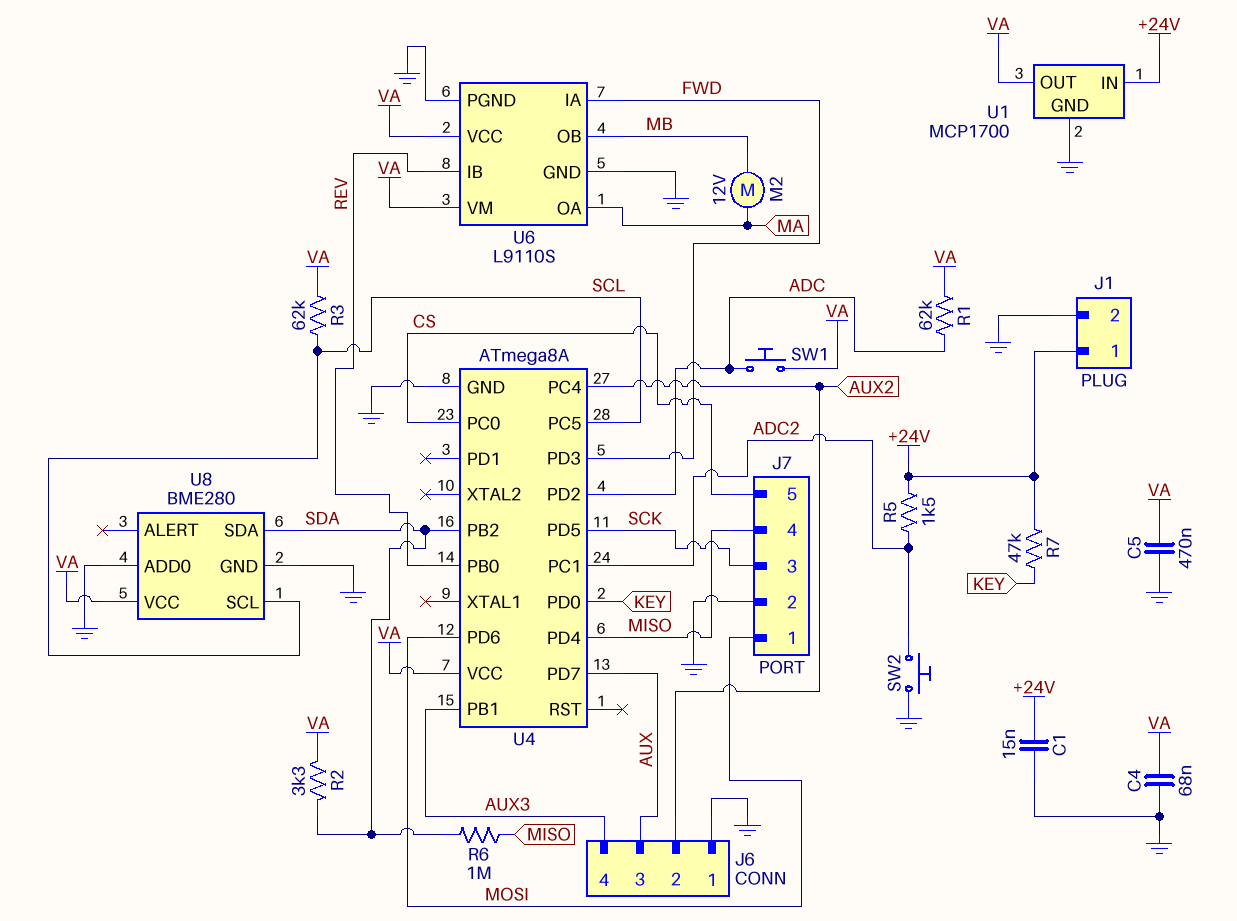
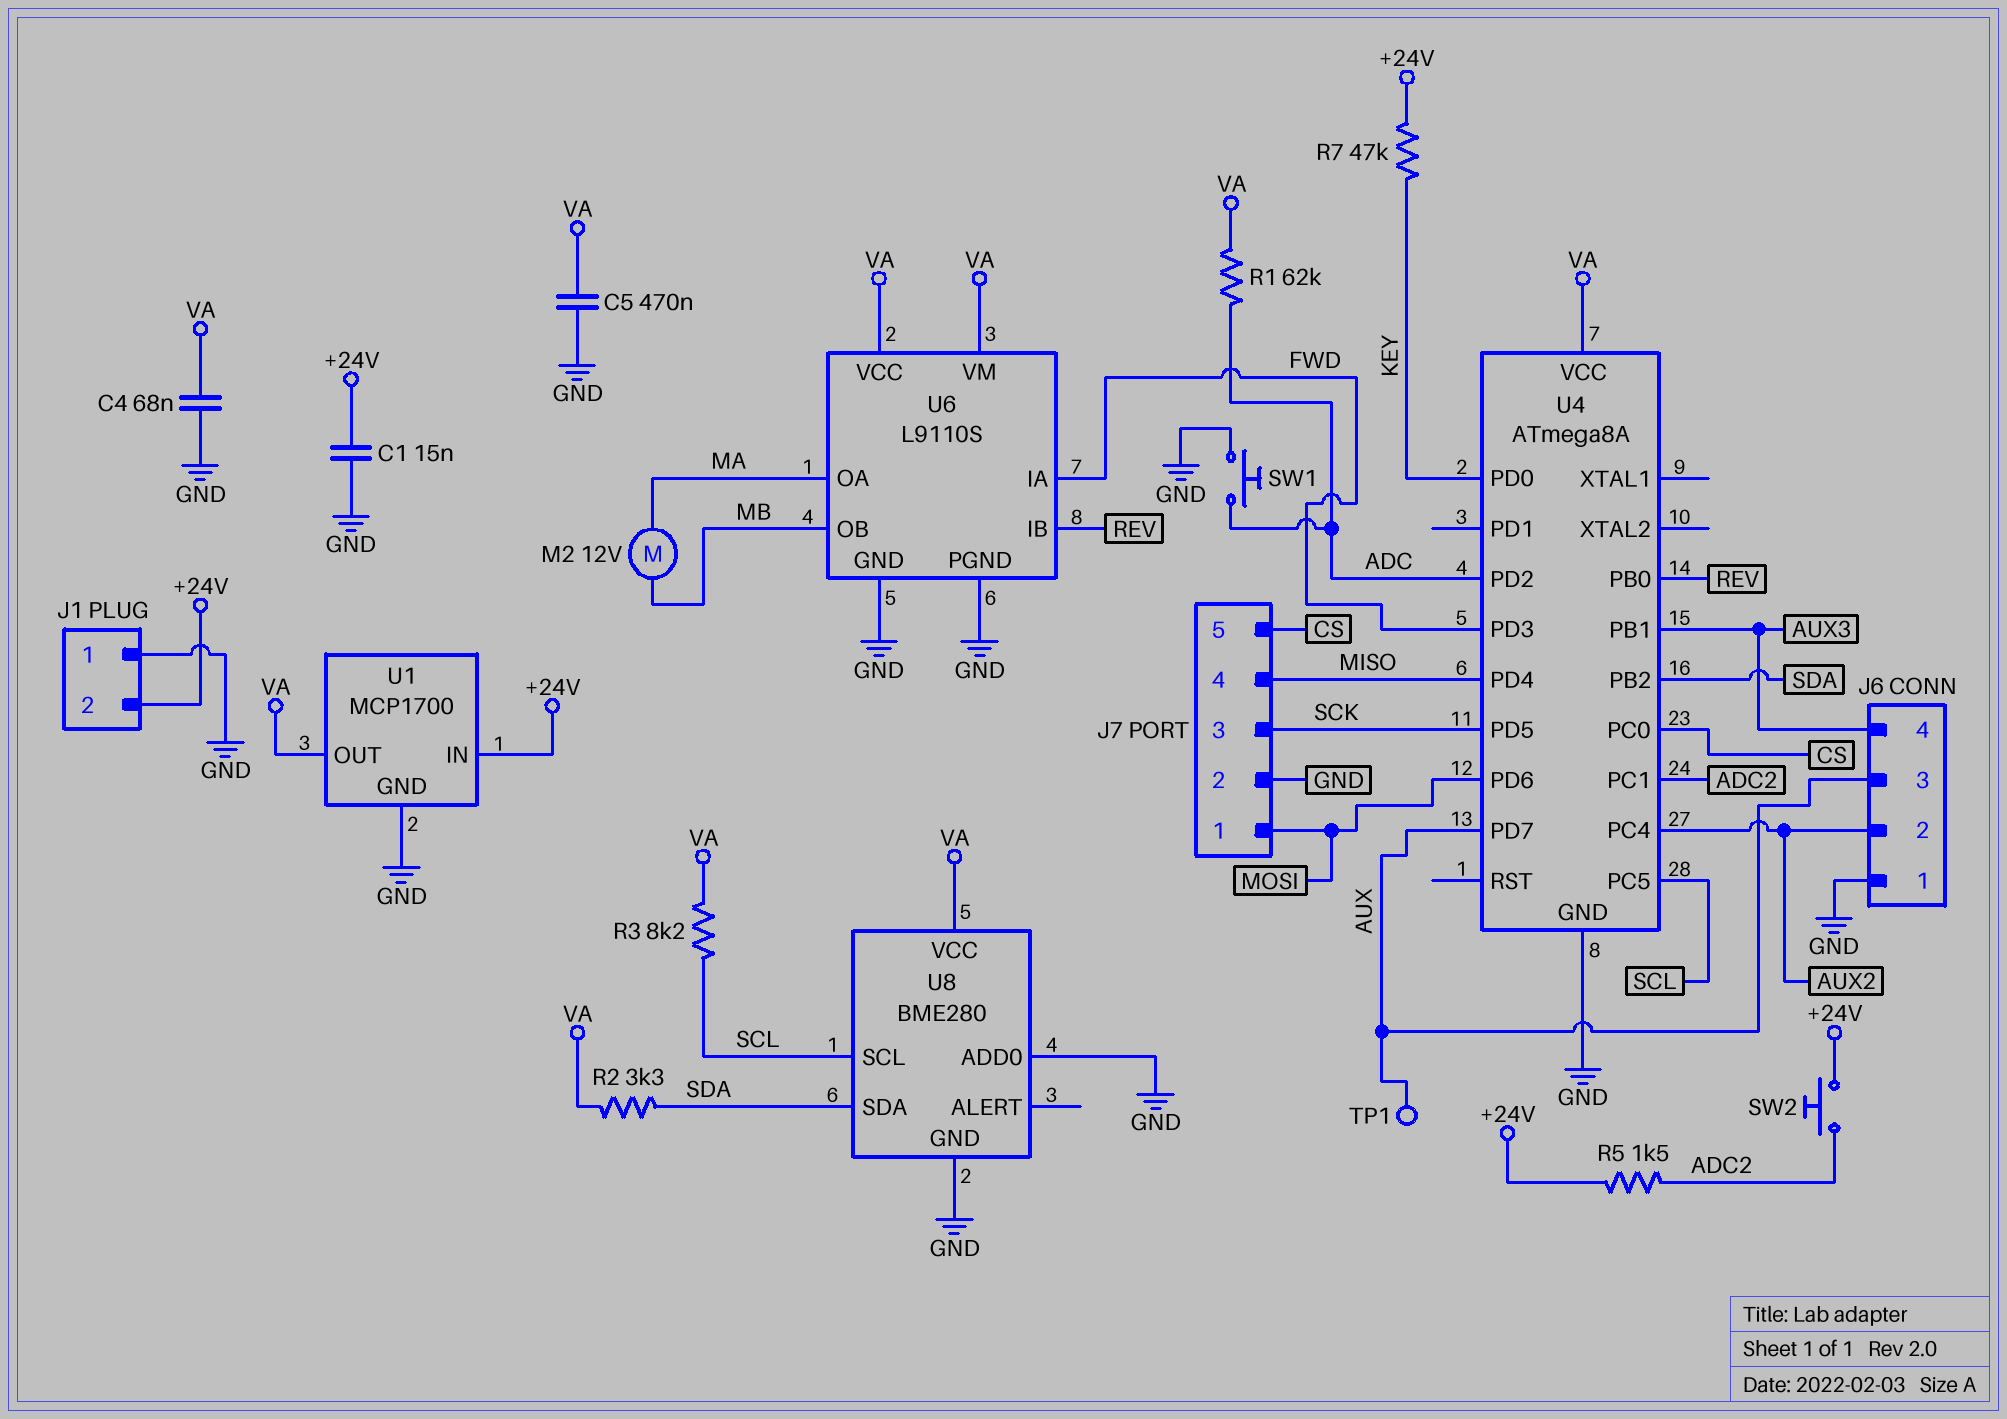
J1 pin 1: +24V -> GND
J1 pin 2: GND -> +24V
R3: 62k (SCL, VA) -> 8.2k (SCL, VA)
R6: 1M (MISO, SDA) -> none
SW1: button (ADC, VA) -> button (ADC, GND)
SW2: button (ADC2, GND) -> button (+24V, ADC2)
TP1: none -> test point (AUX)

